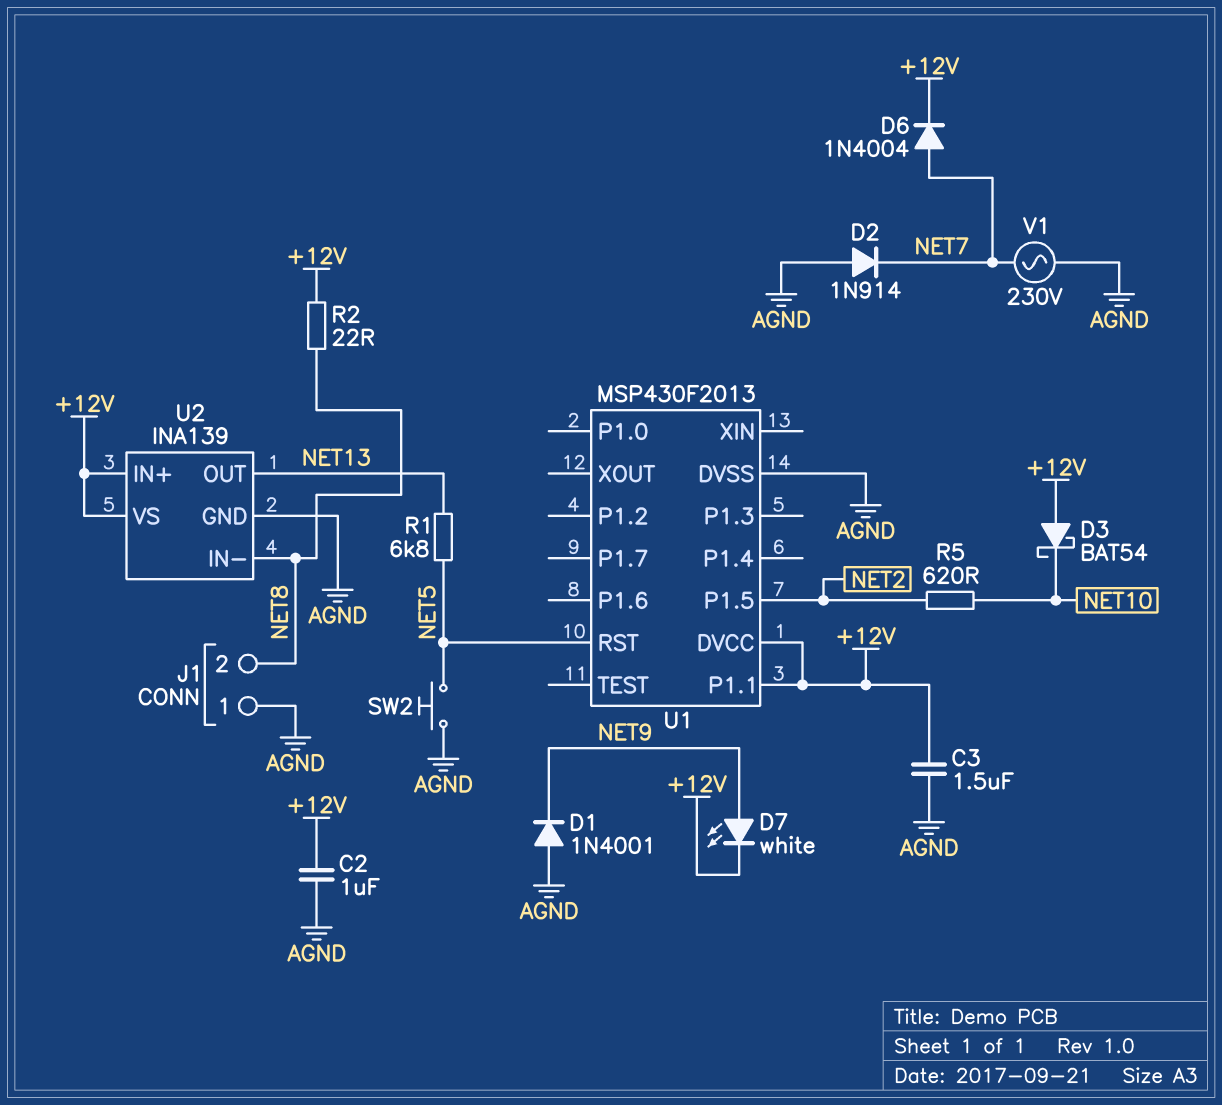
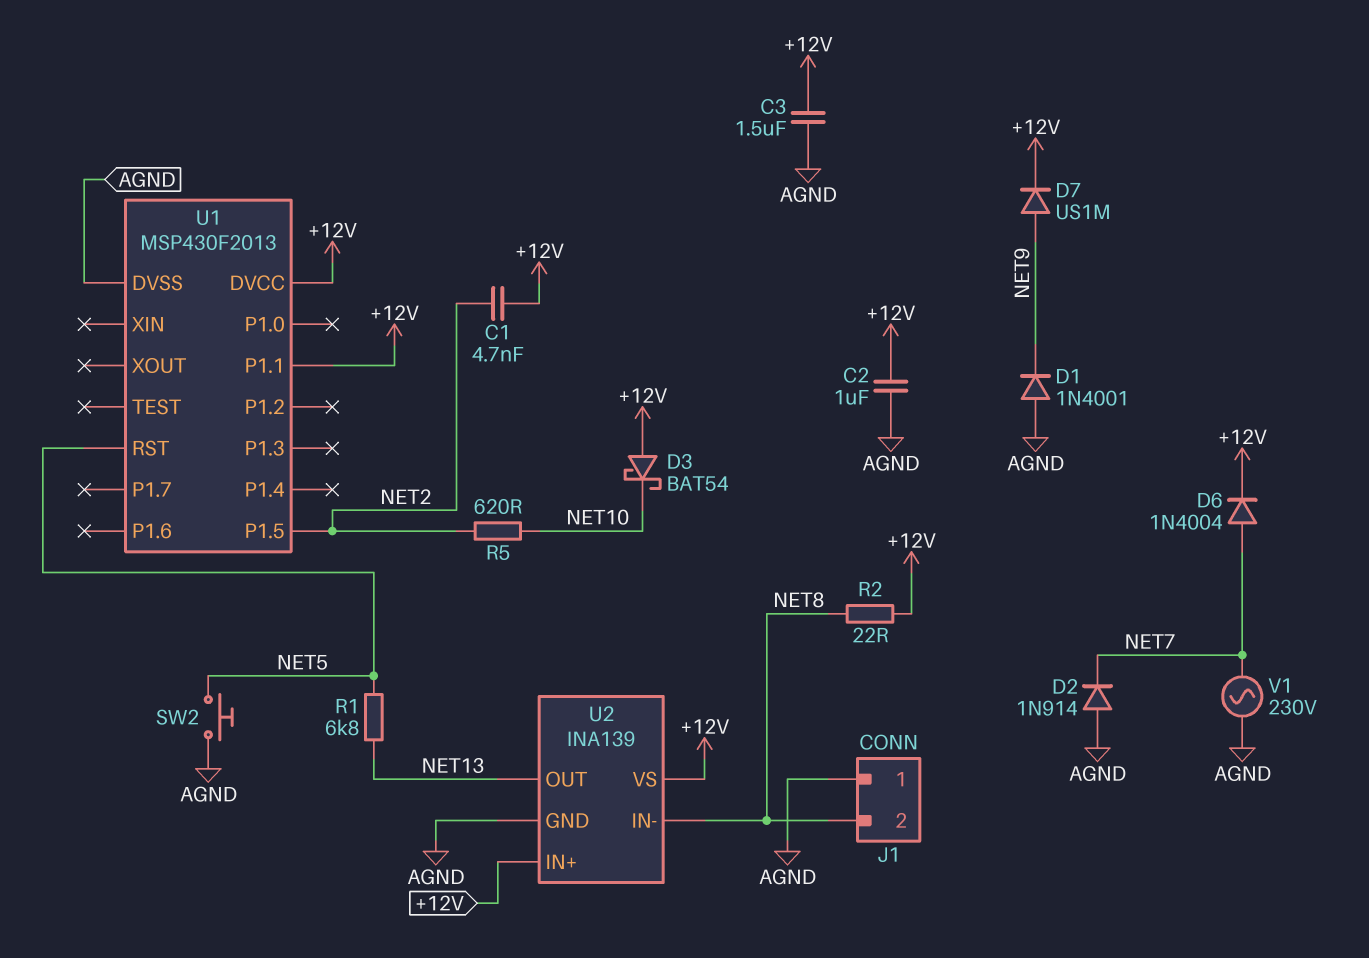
C1: none -> 4.7nF (+12V, NET2)
D7: LED white (A NET9, K +12V) -> diode US1M (A NET9, K +12V)

